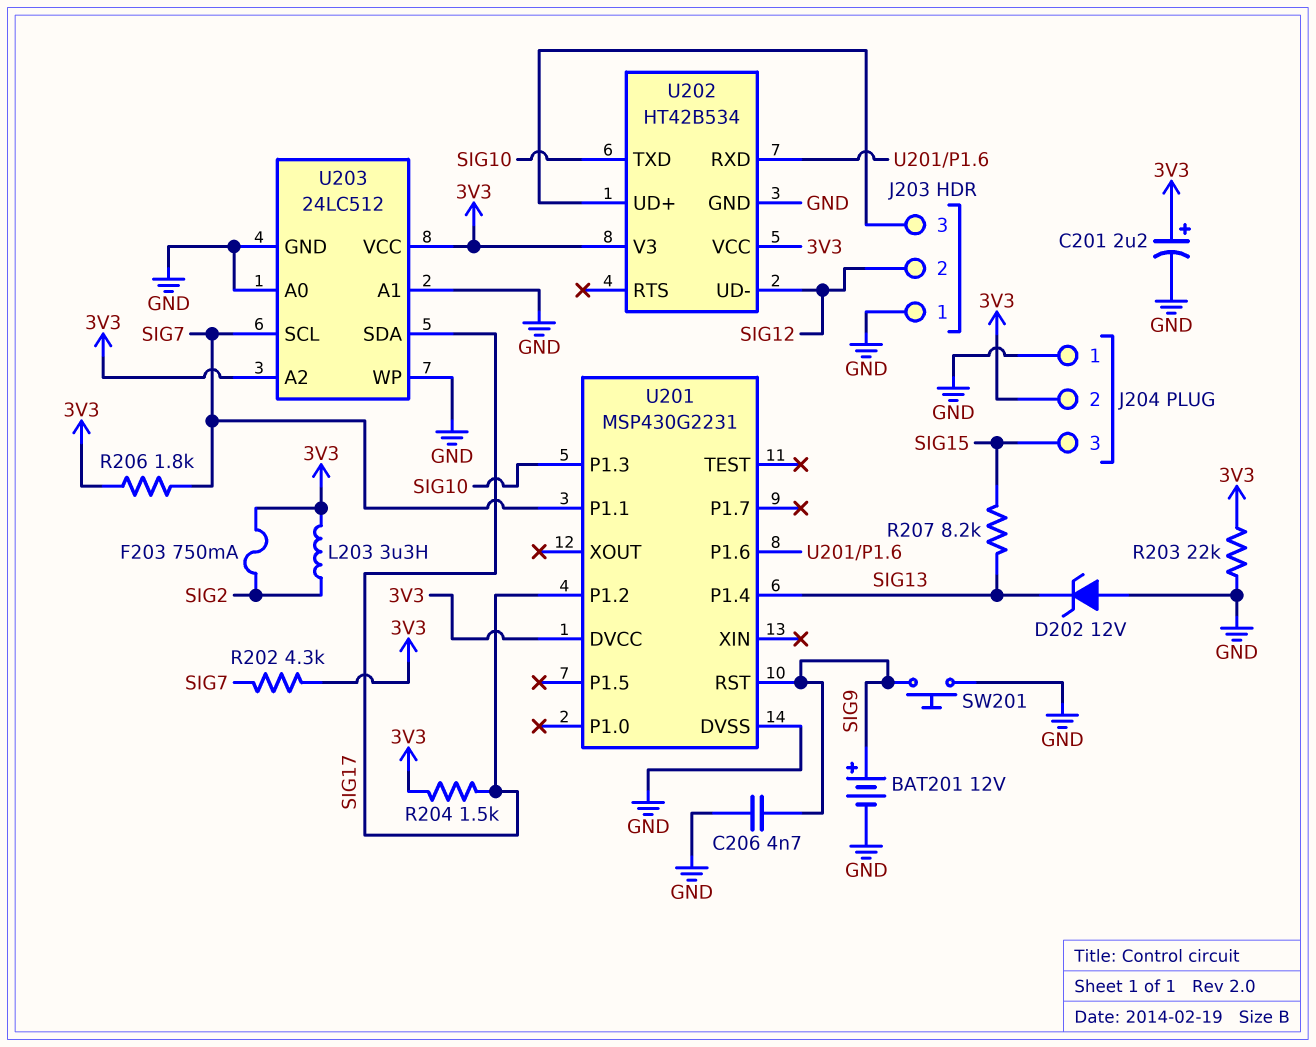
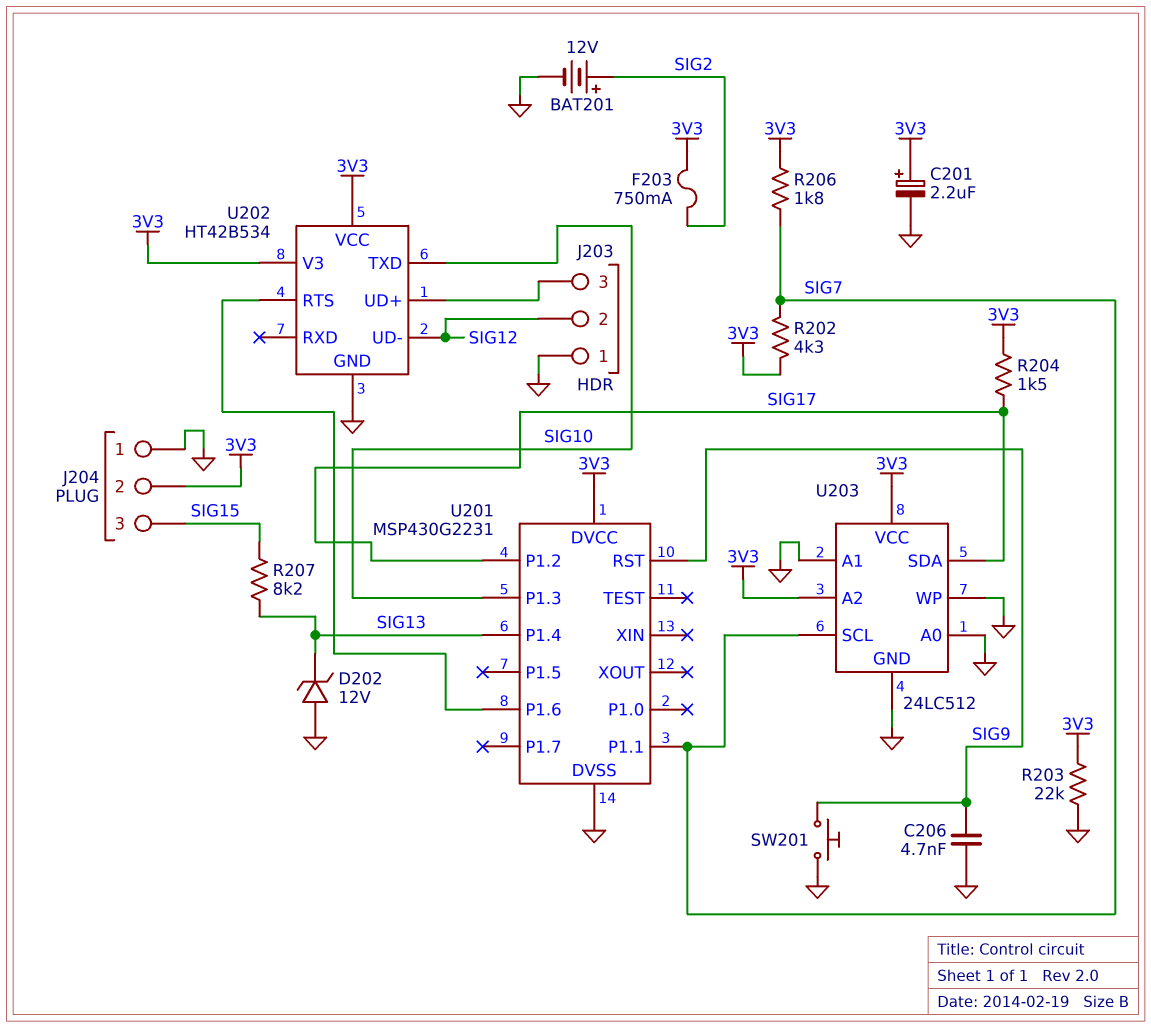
BAT201: 12V (plus SIG9, minus GND) -> 12V (plus SIG2, minus GND)
L203: 3.3uH (3V3, SIG2) -> none
U202 pin RTS: none -> U201/P1.6
U202 pin RXD: U201/P1.6 -> none

